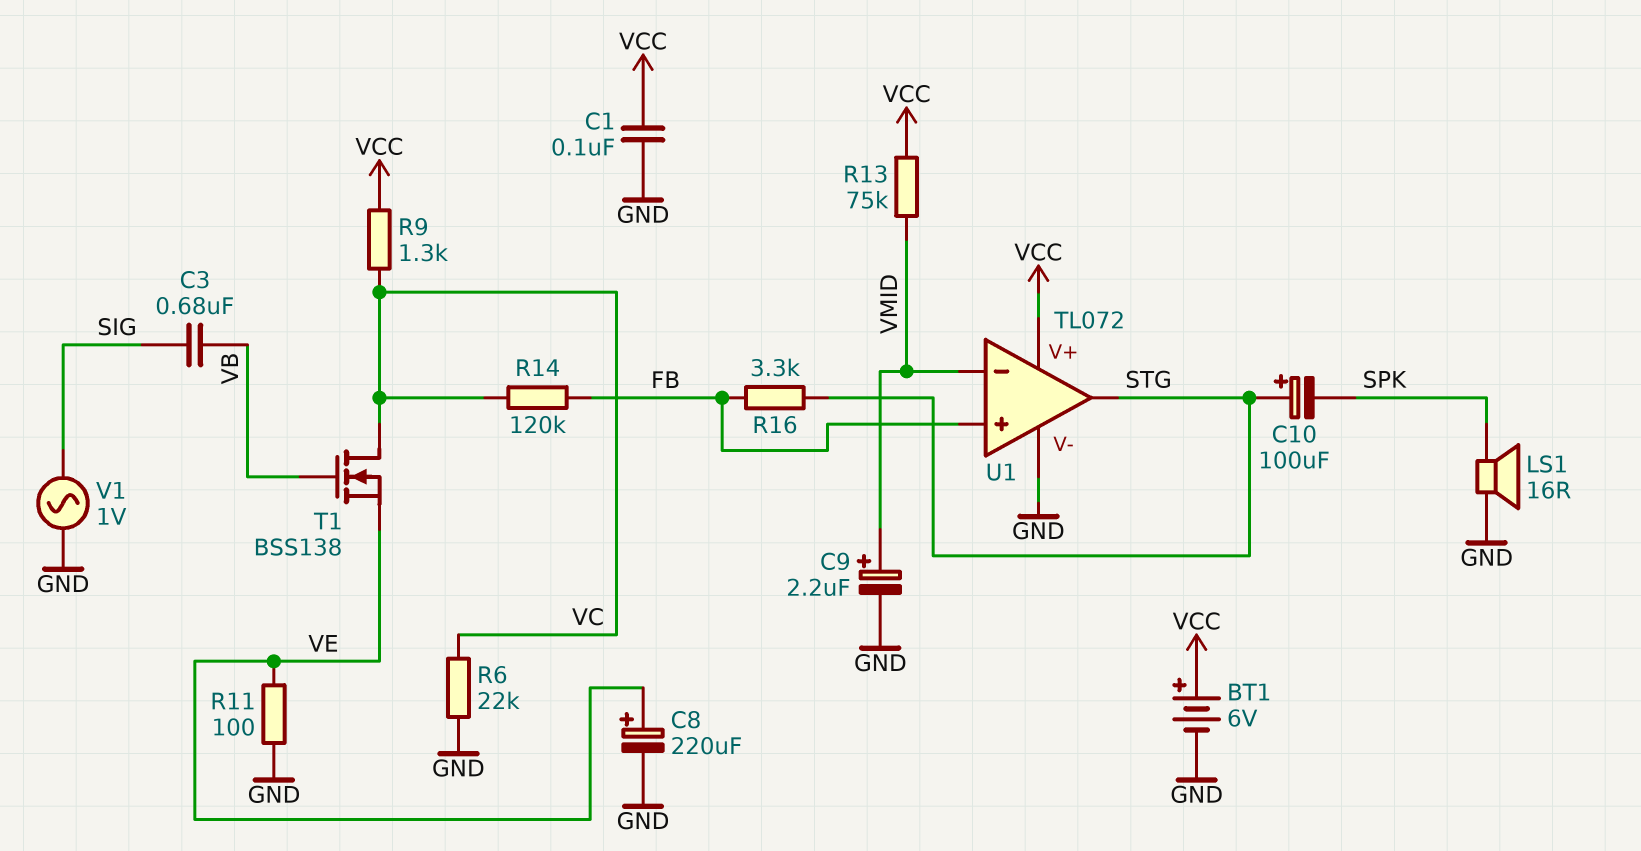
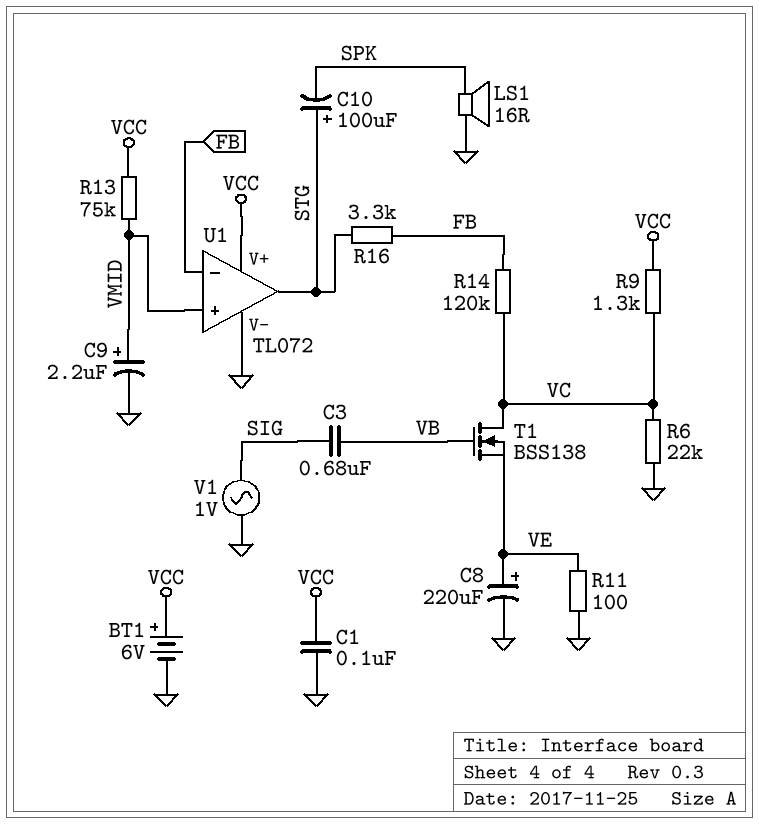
U1 pin in+: FB -> VMID
U1 pin in-: VMID -> FB

